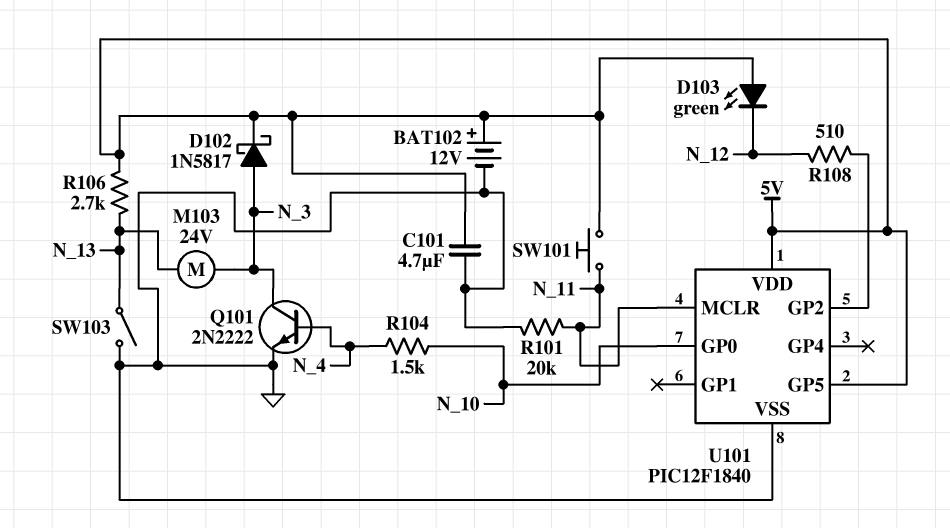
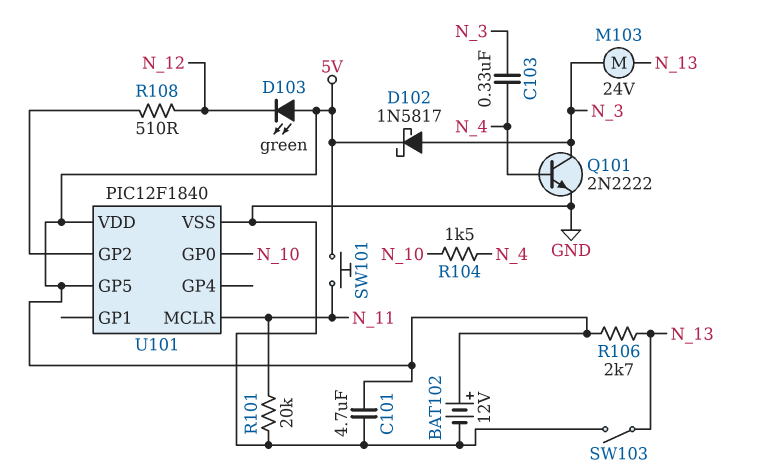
C103: none -> 330nF (N_3, N_4)

